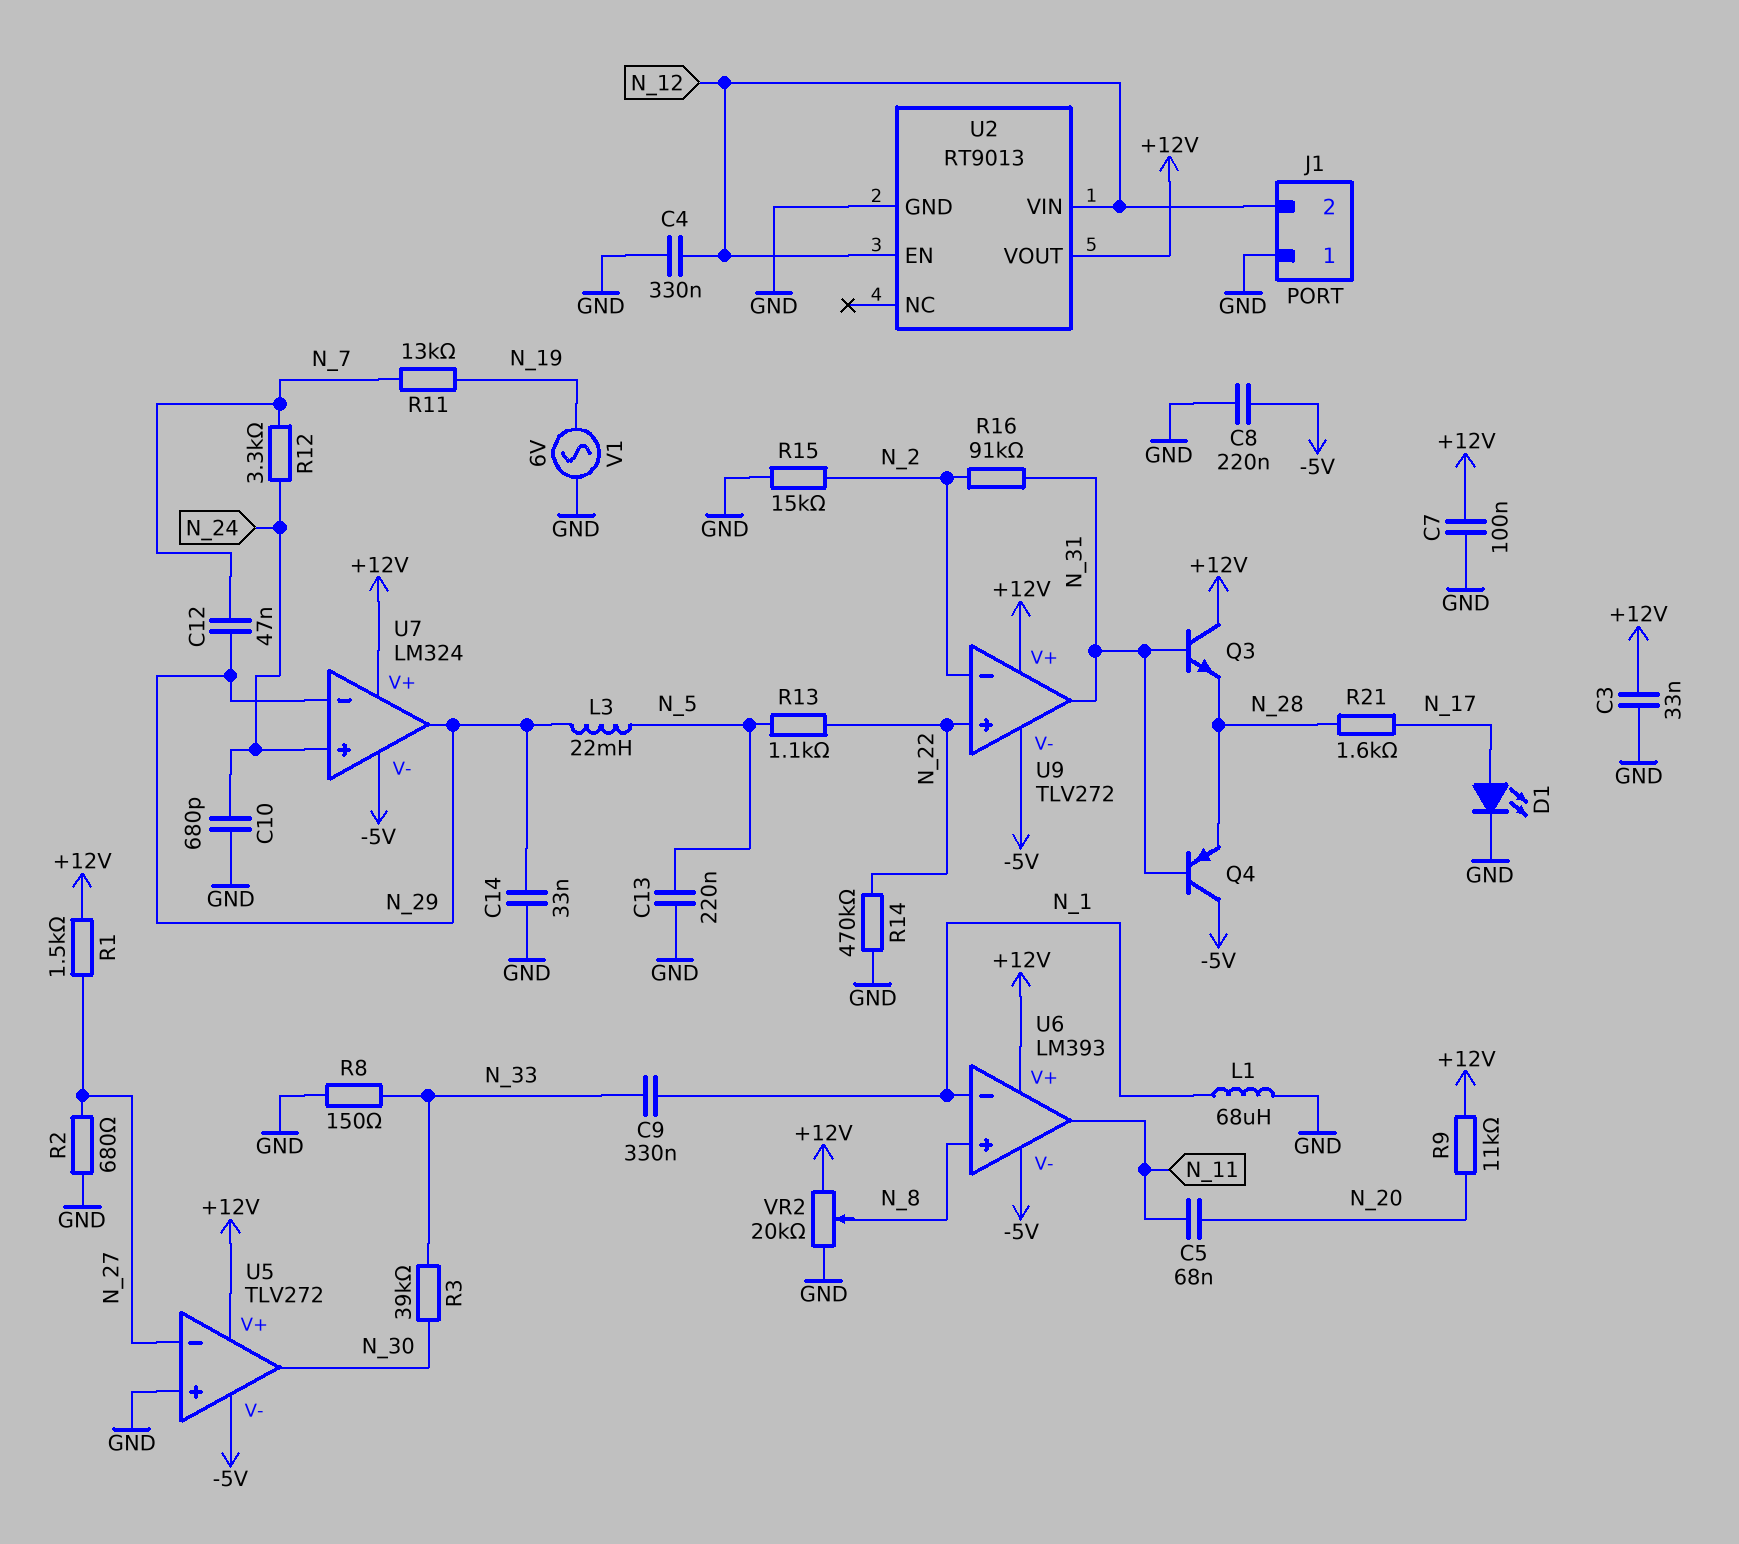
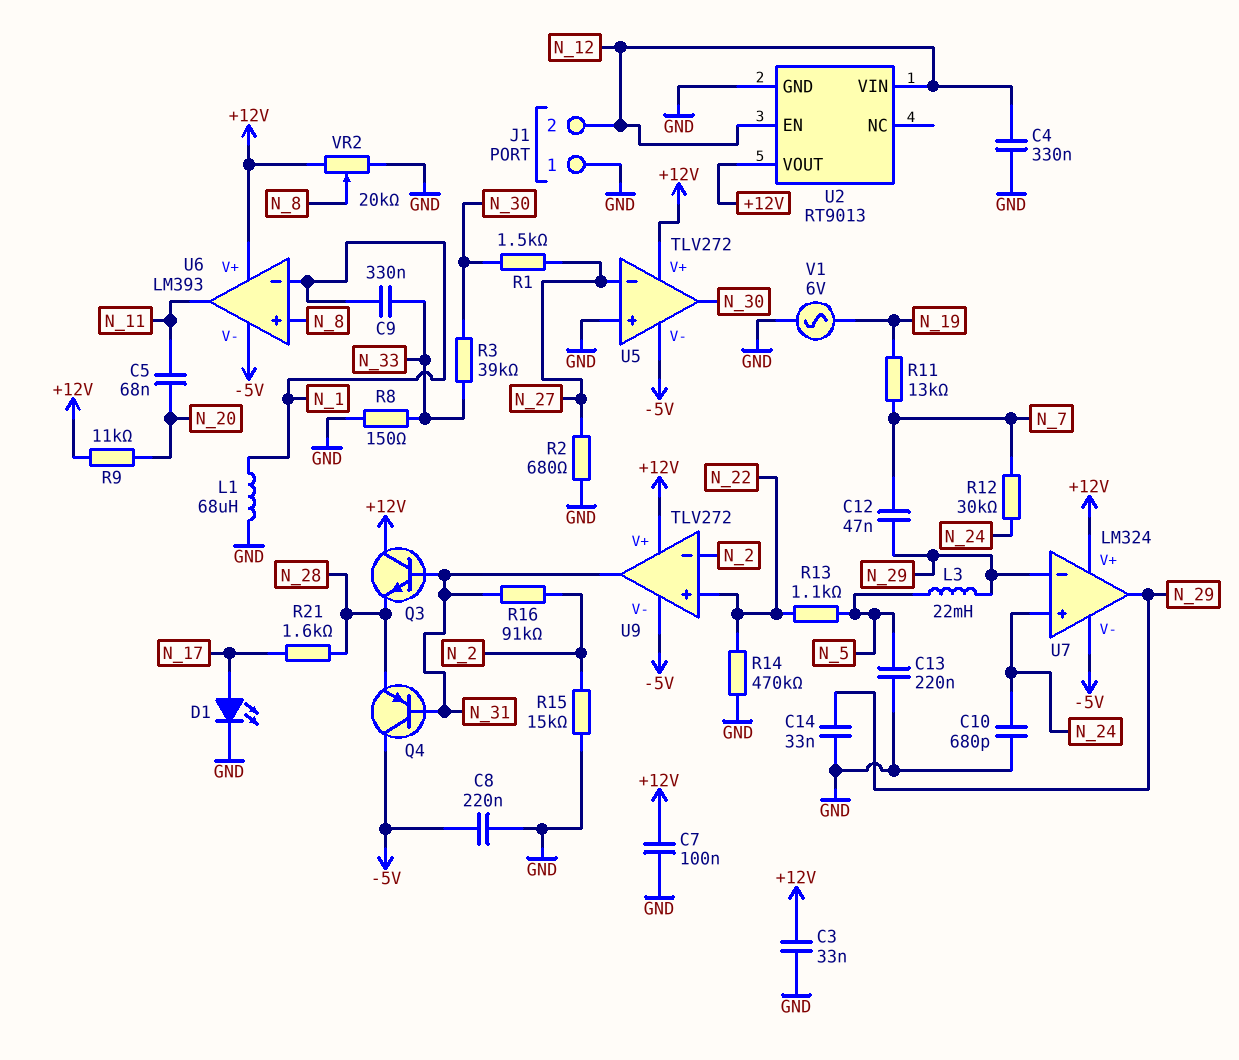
R1: 1.5k (+12V, N_27) -> 1.5k (N_27, N_30)
R12: 3.3k (N_7, N_24) -> 30k (N_7, N_24)

